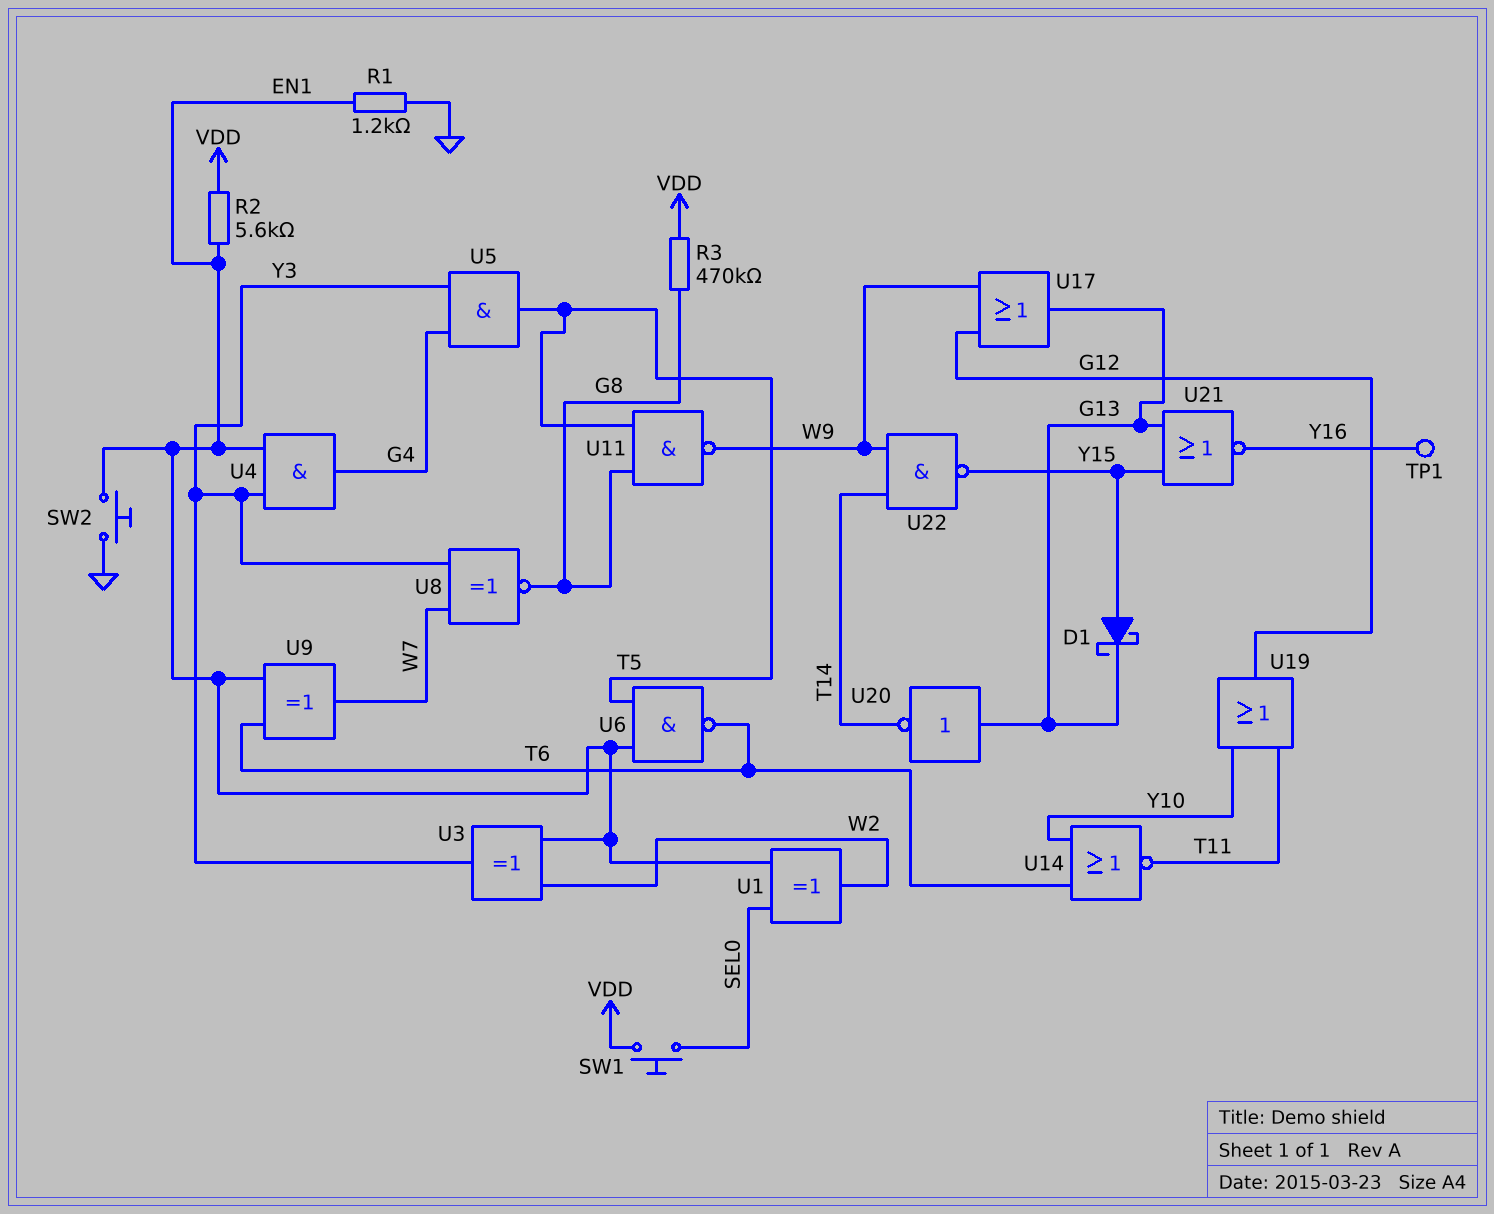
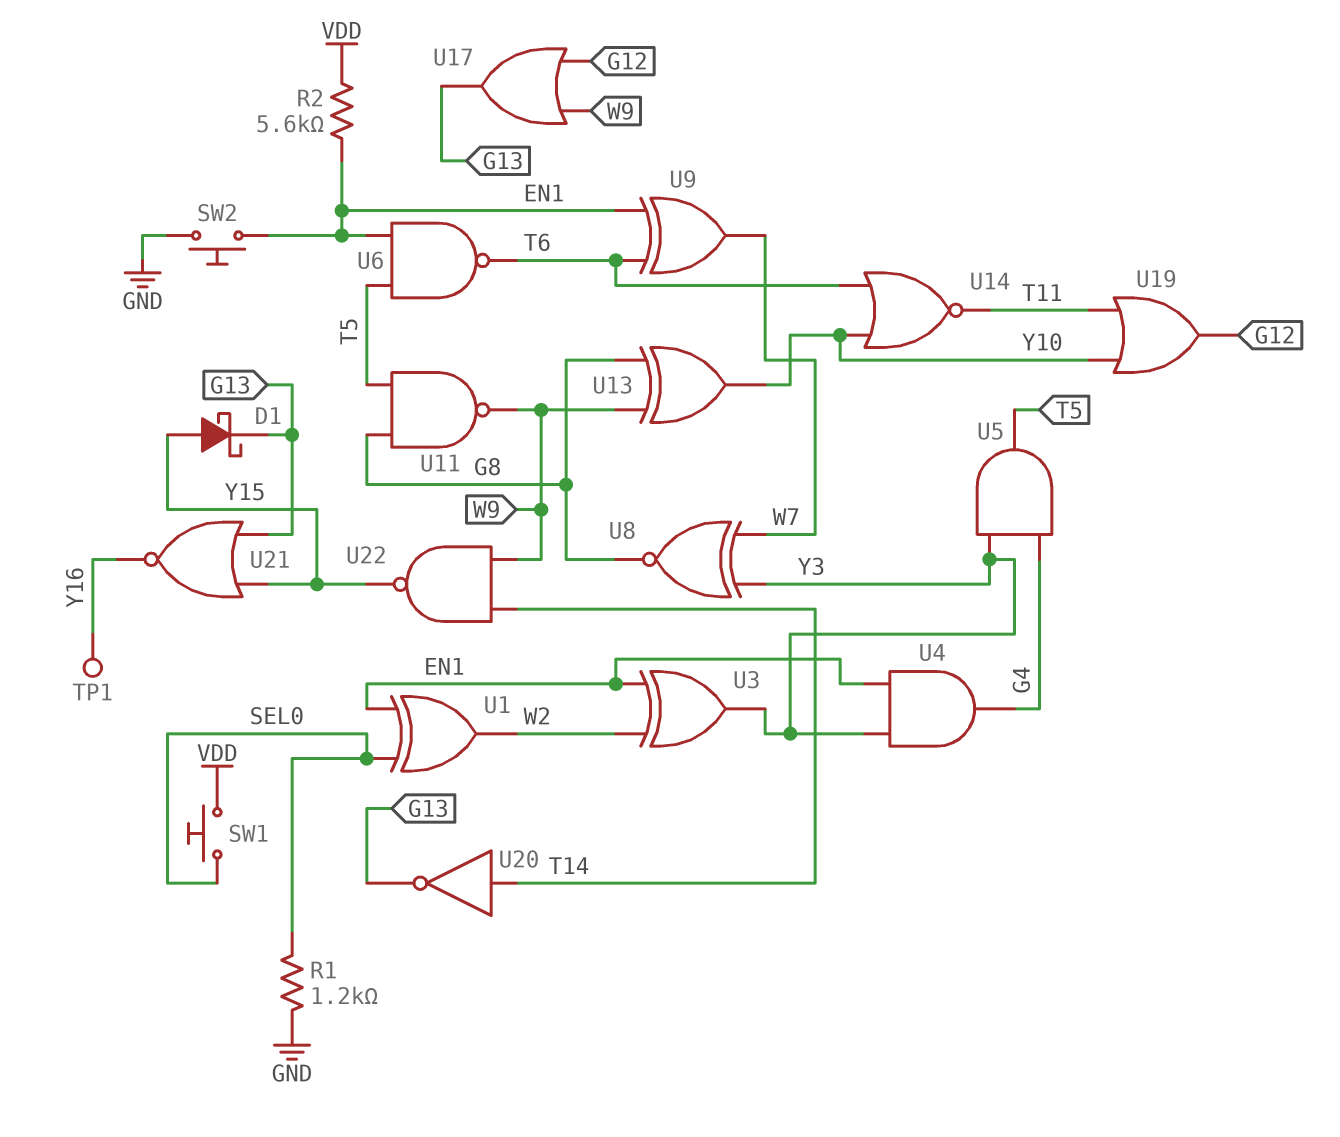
R1: 1.2k (EN1, GND) -> 1.2k (GND, SEL0)
R3: 470k (G8, VDD) -> none
U13: none -> XOR (in G8, in W9, out Y10)
U20: NOT (in G13, out T14) -> NOT (in T14, out G13)

